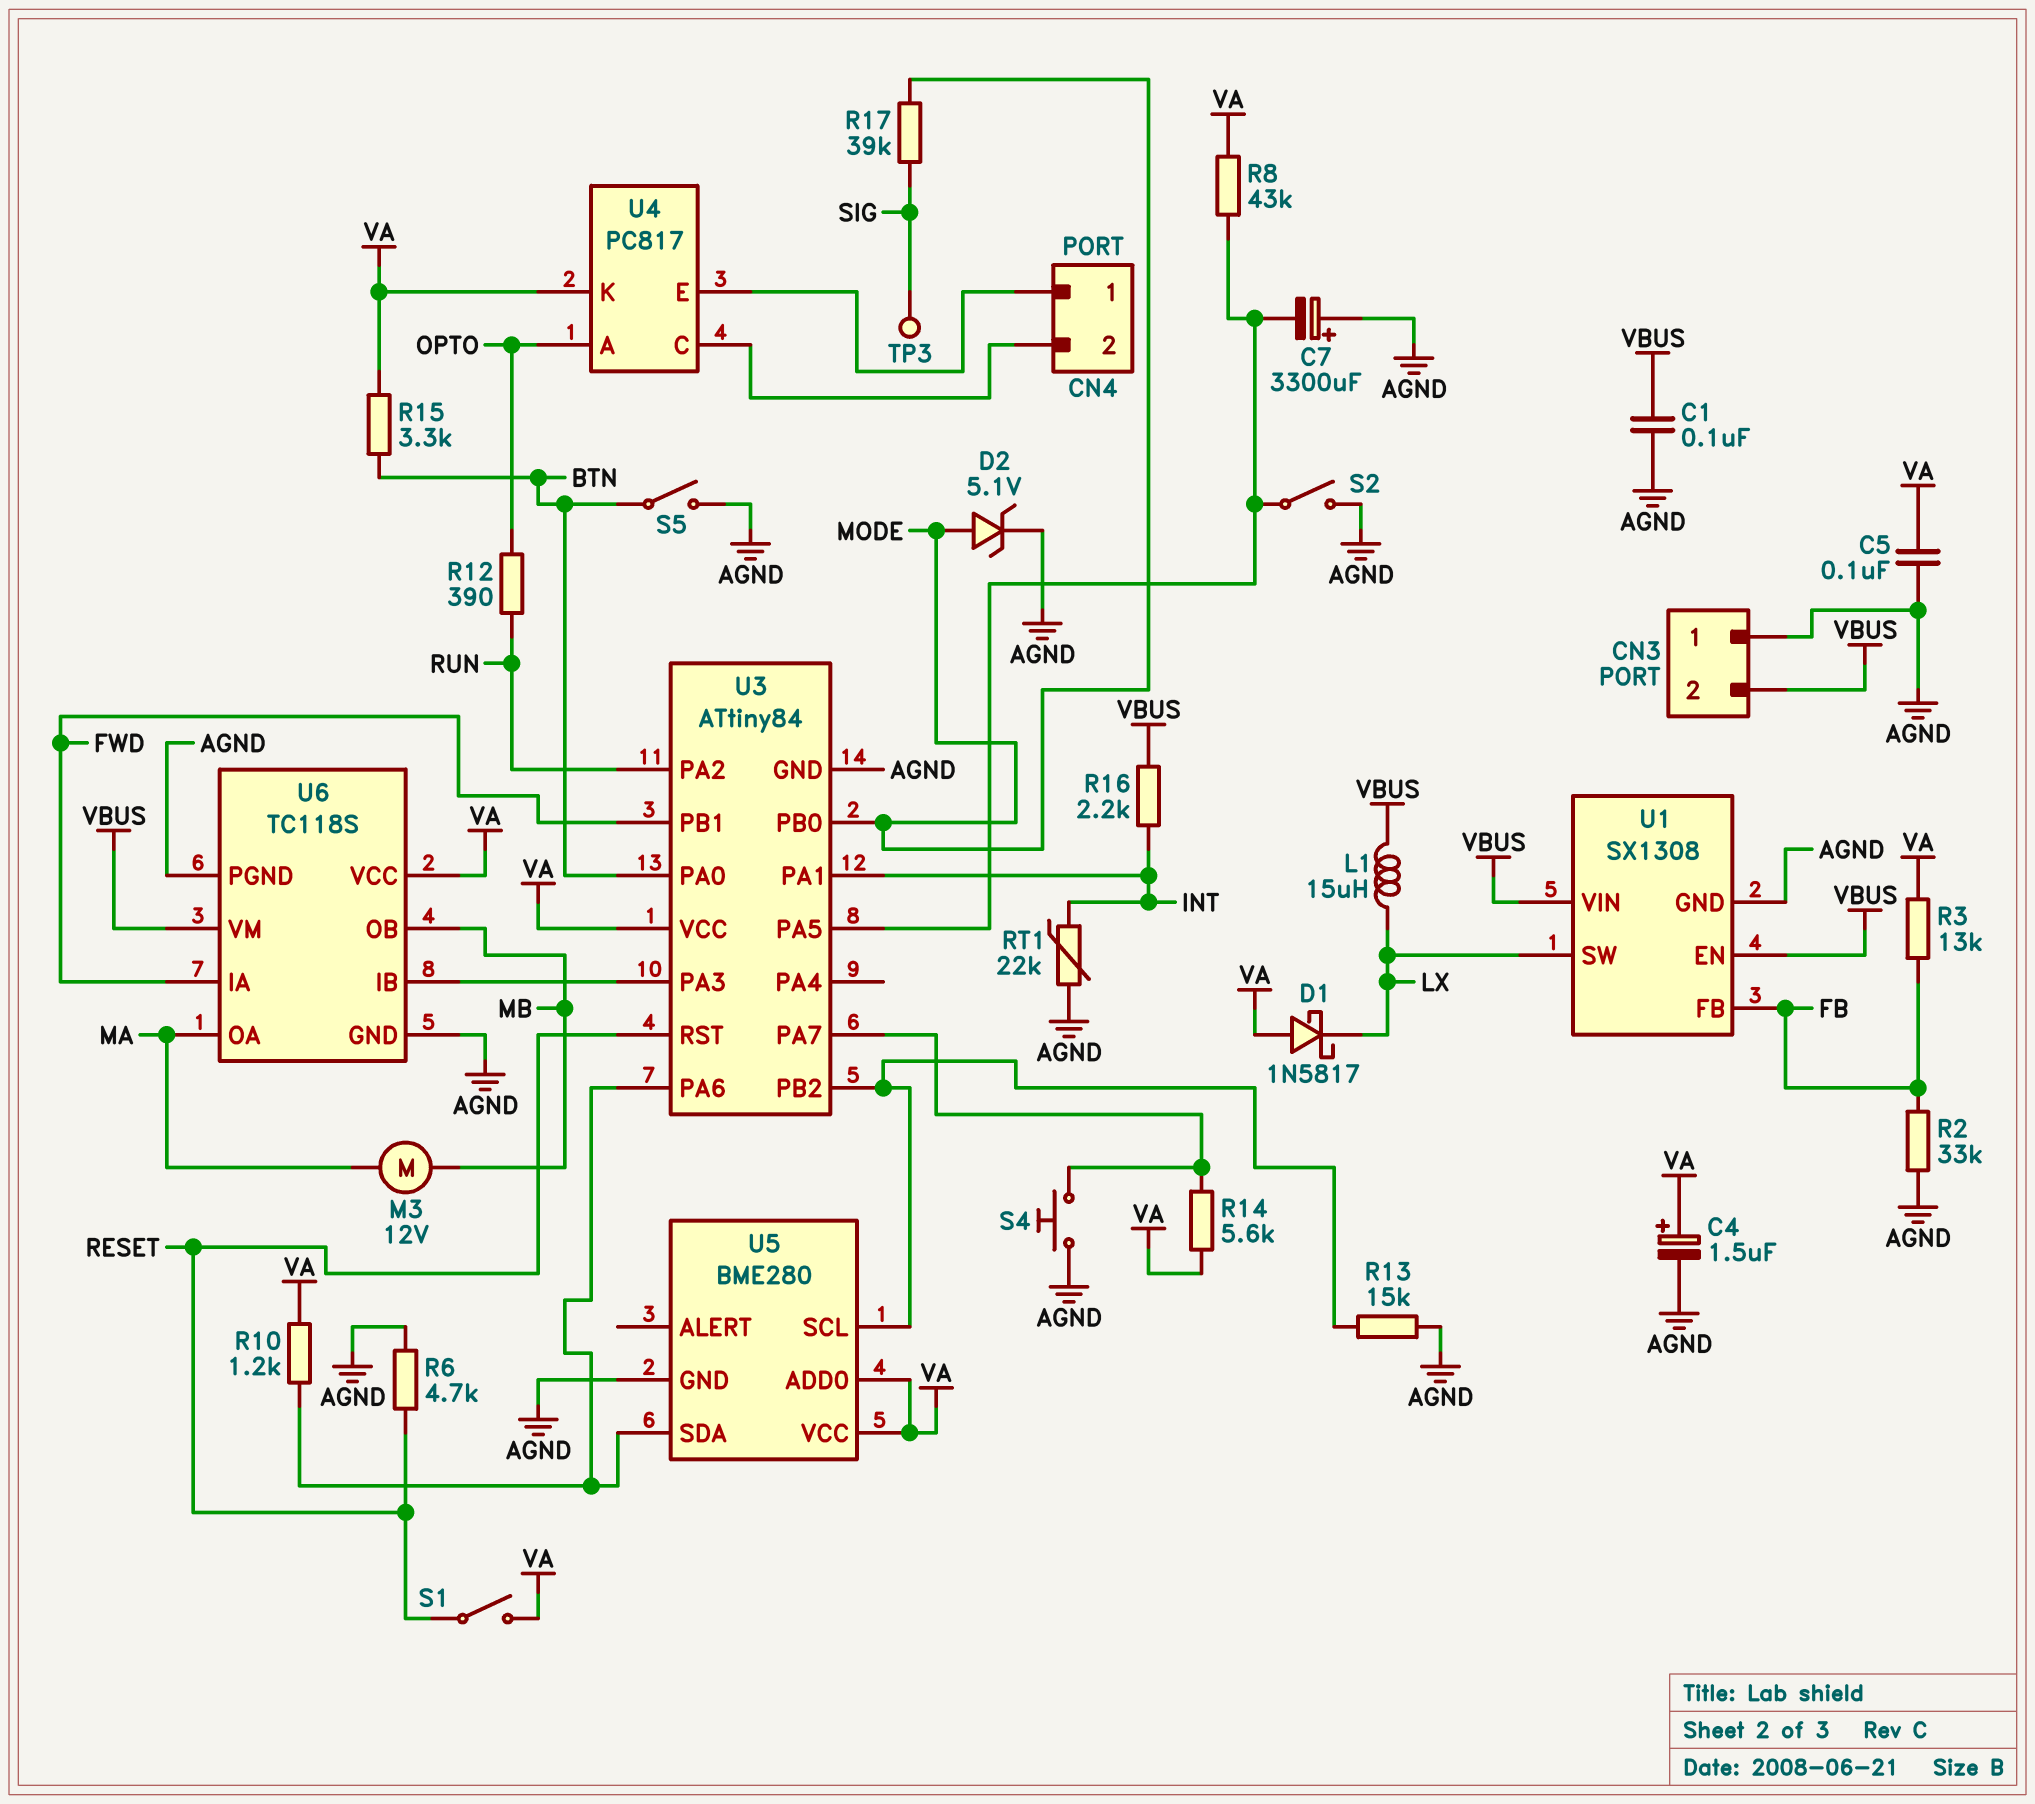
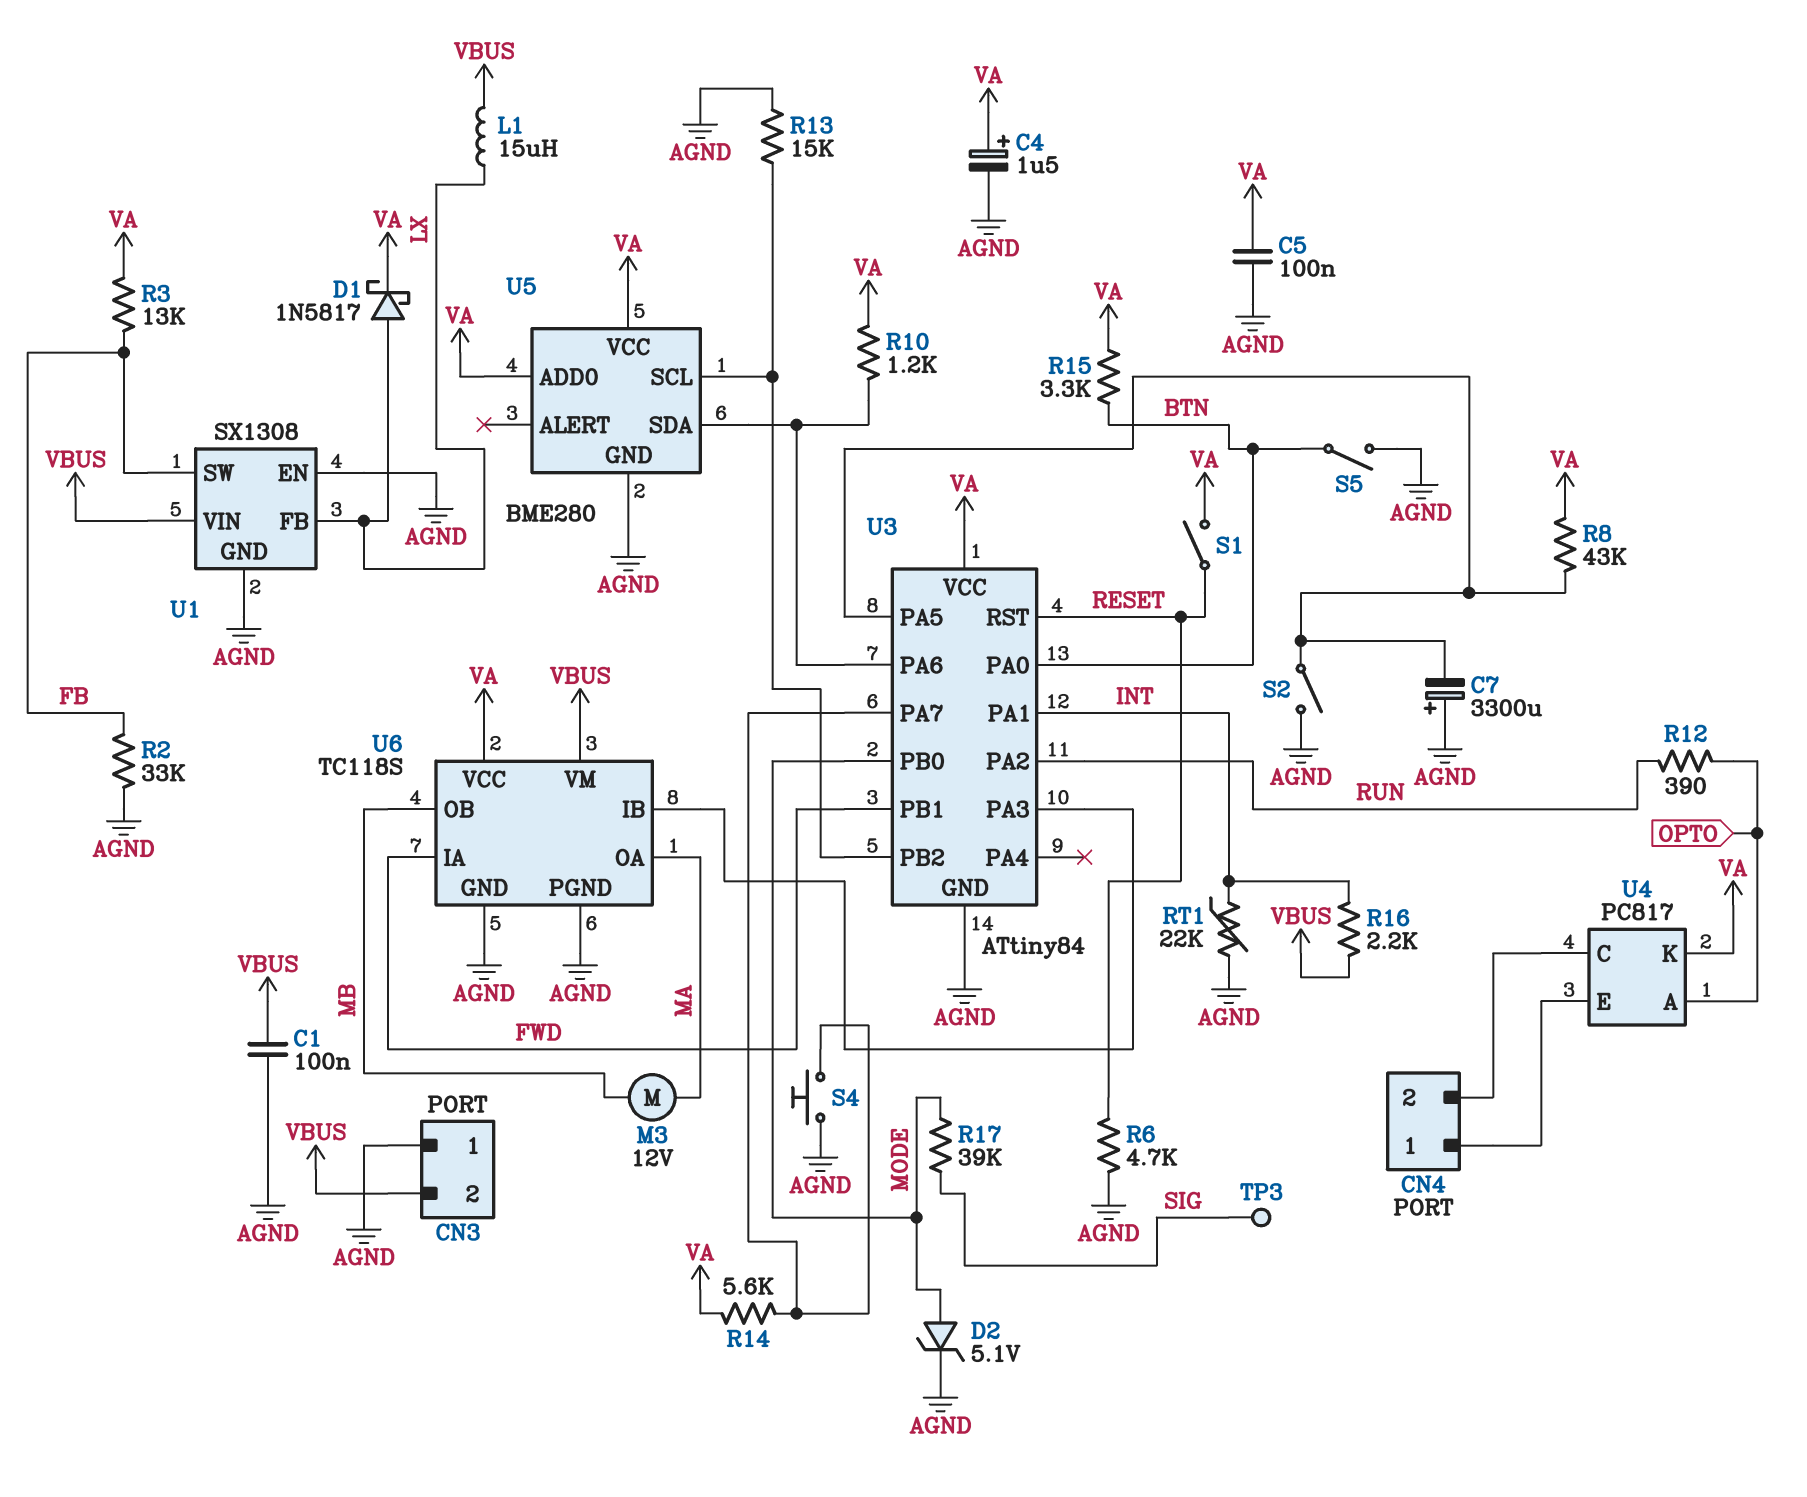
D1: schottky 1N5817 (A VA, K LX) -> schottky 1N5817 (A LX, K VA)
U1 pin EN: VBUS -> AGND
U1 pin FB: FB -> LX
U1 pin SW: LX -> FB

